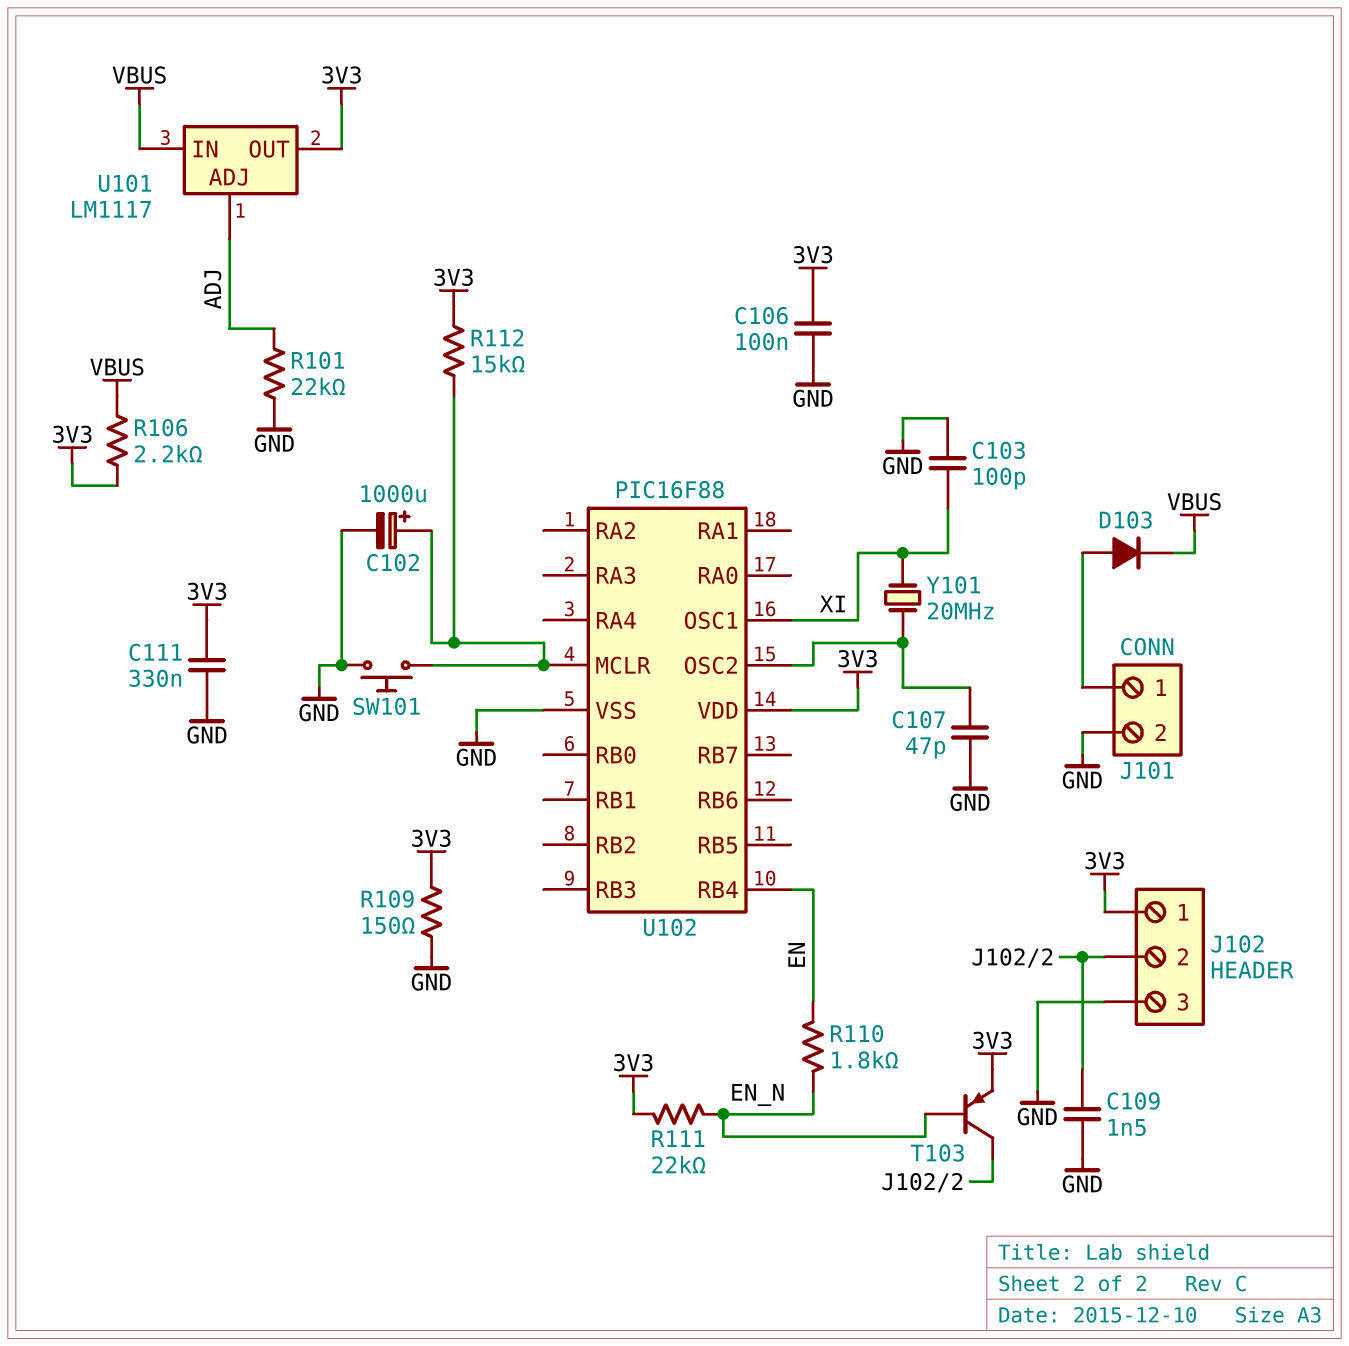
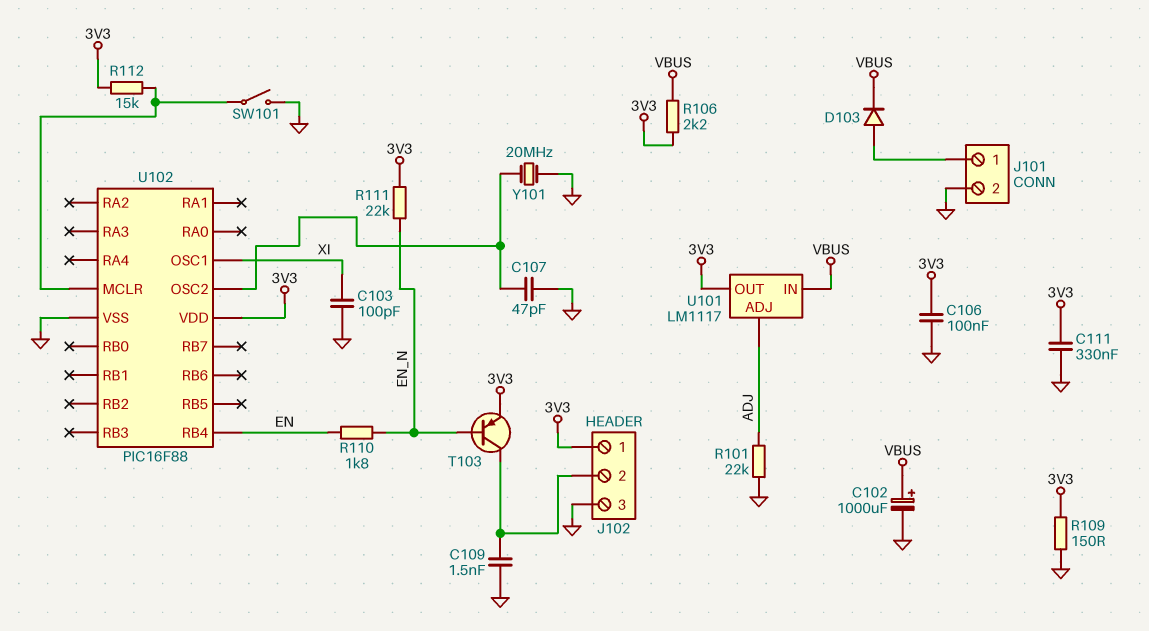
C102: 1000uF (plus U102/MCLR, minus GND) -> 1000uF (plus VBUS, minus GND)
SW101: button (GND, U102/MCLR) -> switch (GND, U102/MCLR)
Y101: 20MHz (U102/OSC2, XI) -> 20MHz (GND, U102/OSC2)

